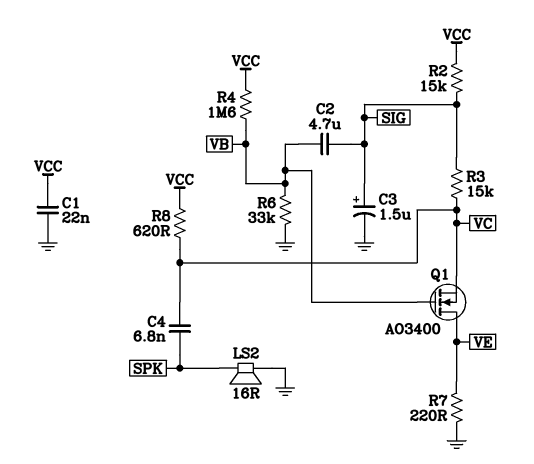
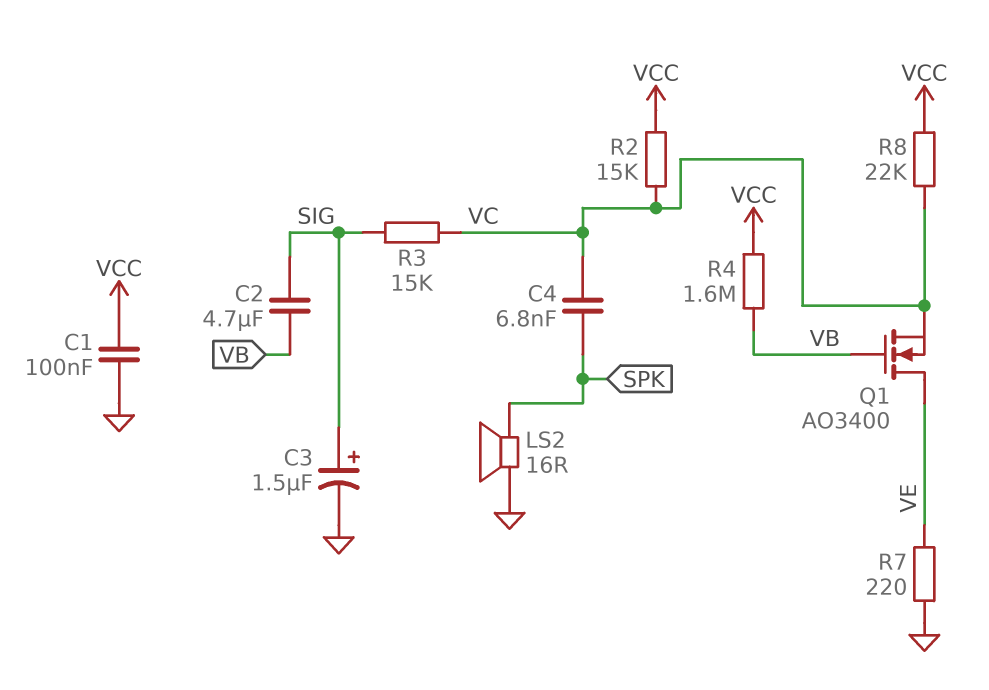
C1: 22nF (GND, VCC) -> 100nF (GND, VCC)
R2: 15k (SIG, VCC) -> 15k (VC, VCC)
R6: 33k (GND, VB) -> none
R8: 620 (VC, VCC) -> 22k (VC, VCC)

